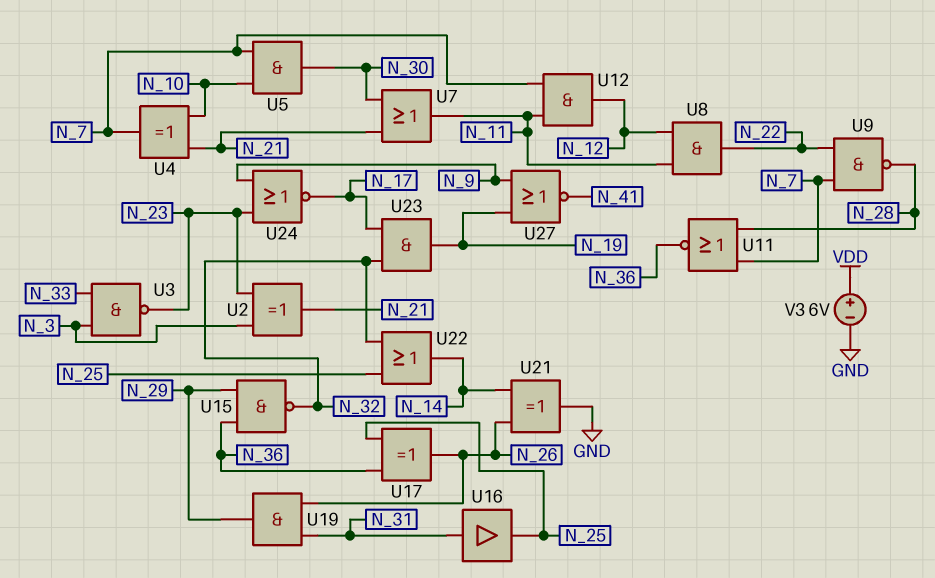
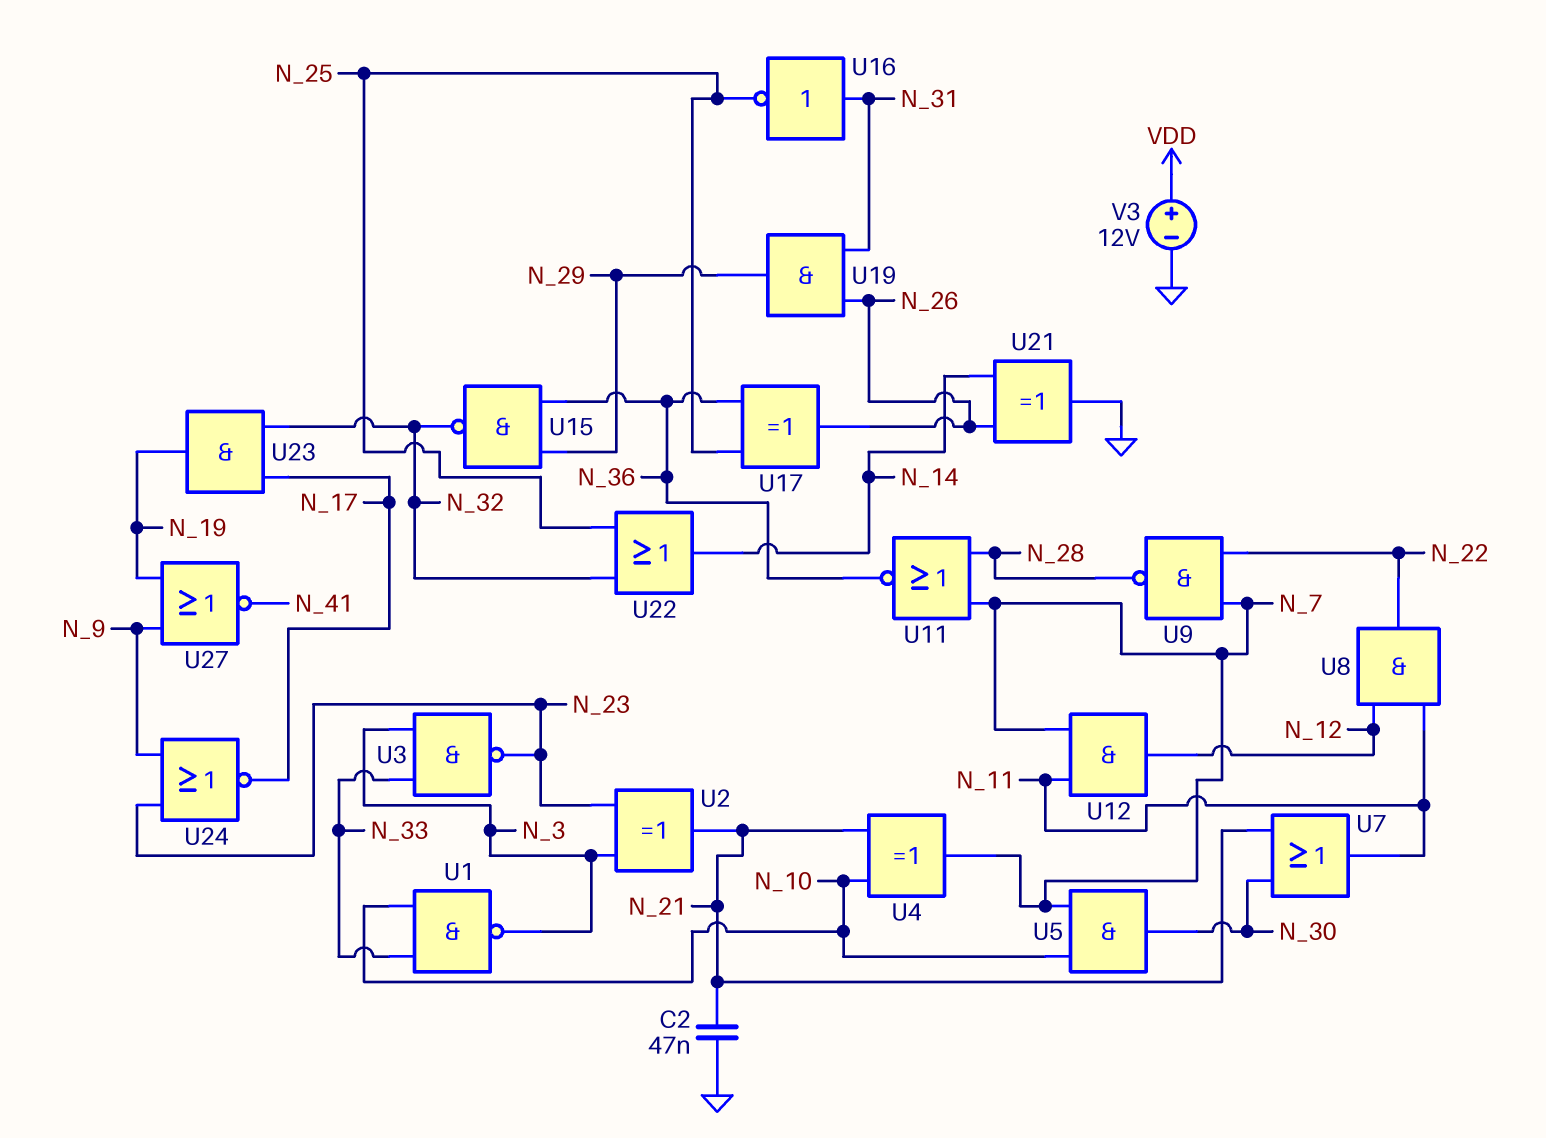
C2: none -> 47nF (GND, N_21)
U1: none -> NAND (in N_10, in N_33, out N_3)
U16: buffer (in N_31, out N_25) -> NOT (in N_31, out N_25)
V3: 6V (plus VDD, minus GND) -> 12V (plus VDD, minus GND)

